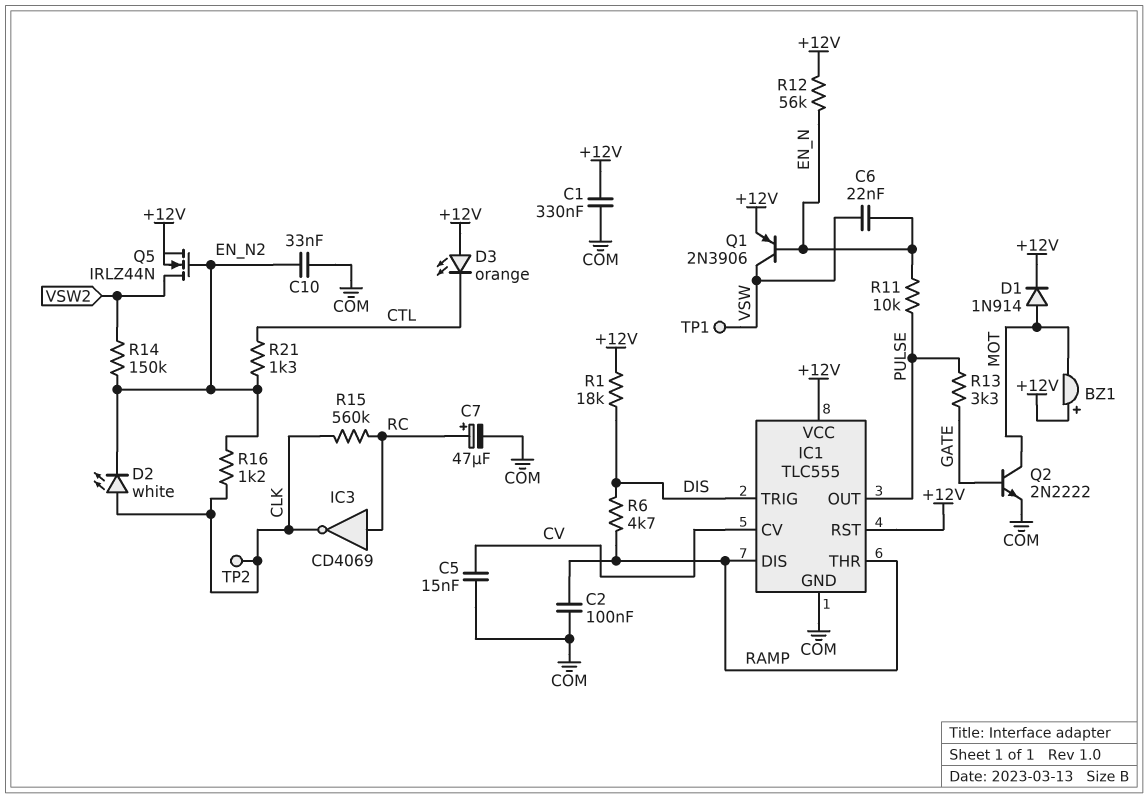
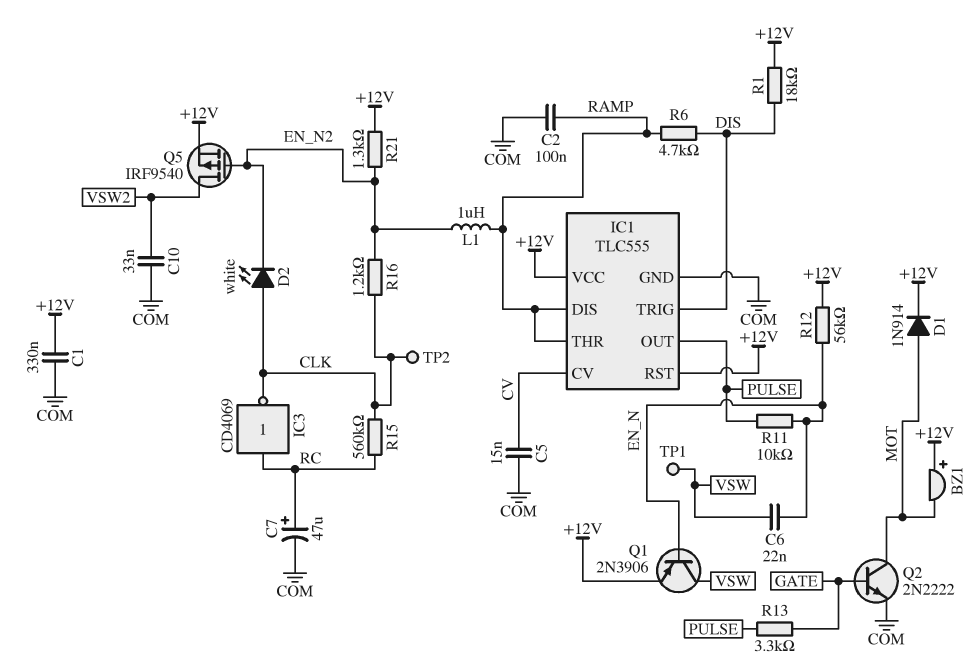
C10: 33nF (COM, EN_N2) -> 33nF (COM, VSW2)
D3: LED orange (A +12V, K CTL) -> none
L1: none -> 1uH (EN_N2, RAMP)
Q5: NMOS IRLZ44N (G EN_N2, D VSW2, S +12V) -> PMOS IRF9540 (G EN_N2, D VSW2, S +12V)
R14: 150k (EN_N2, VSW2) -> none
R21: 1.3k (CTL, EN_N2) -> 1.3k (+12V, EN_N2)

